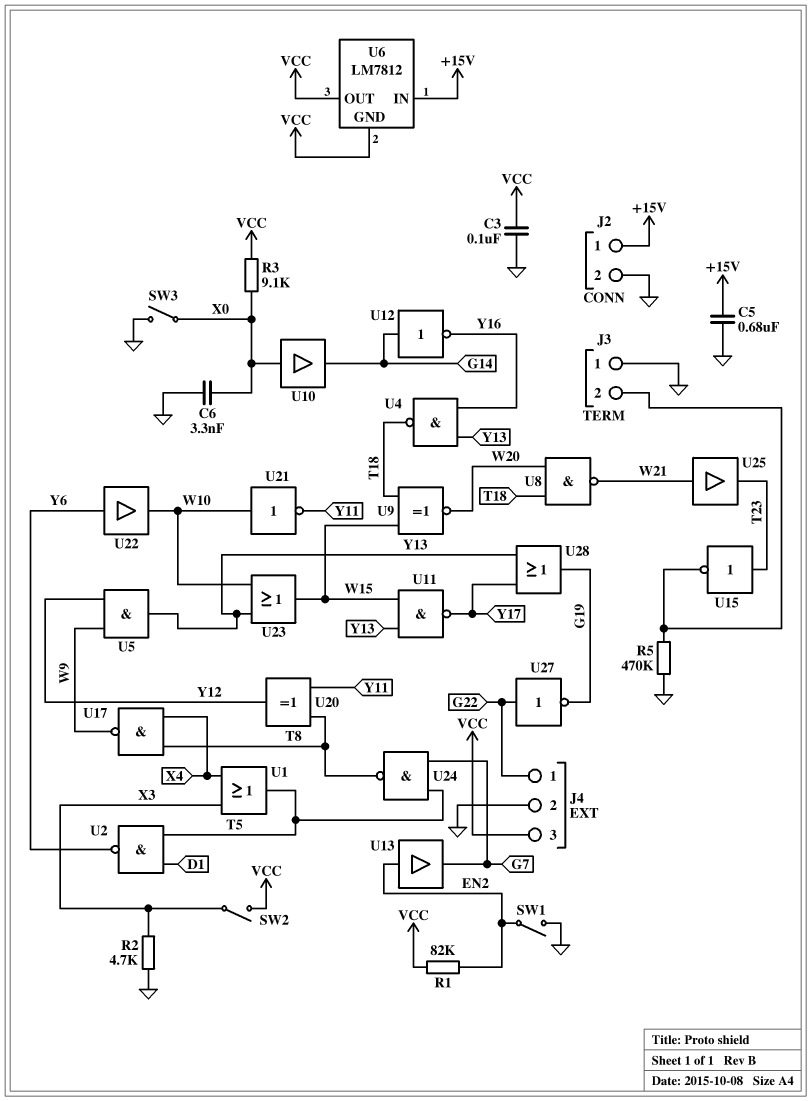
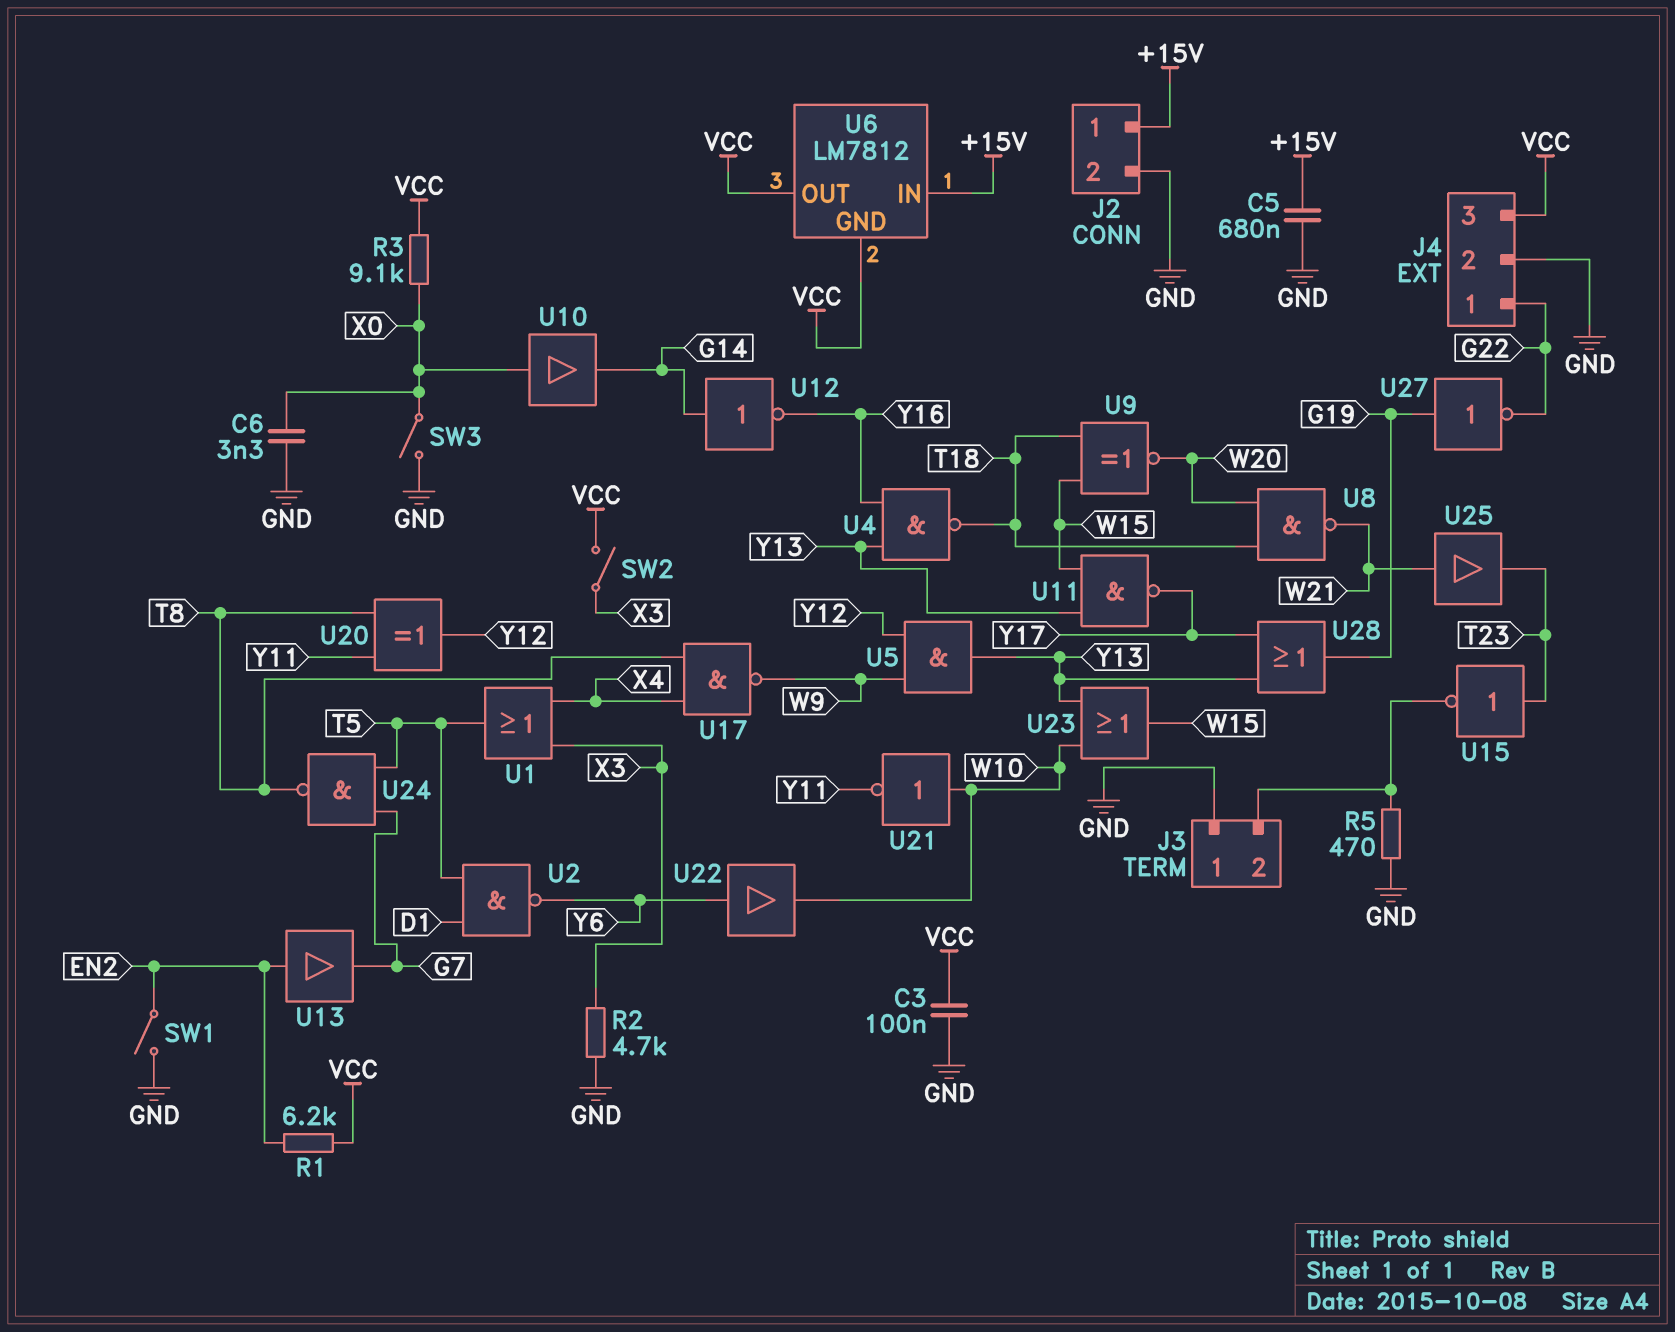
R1: 82k (EN2, VCC) -> 6.2k (EN2, VCC)
R5: 470k (GND, J3/2) -> 470 (GND, J3/2)
U27: NOT (in G22, out G19) -> NOT (in G19, out G22)

